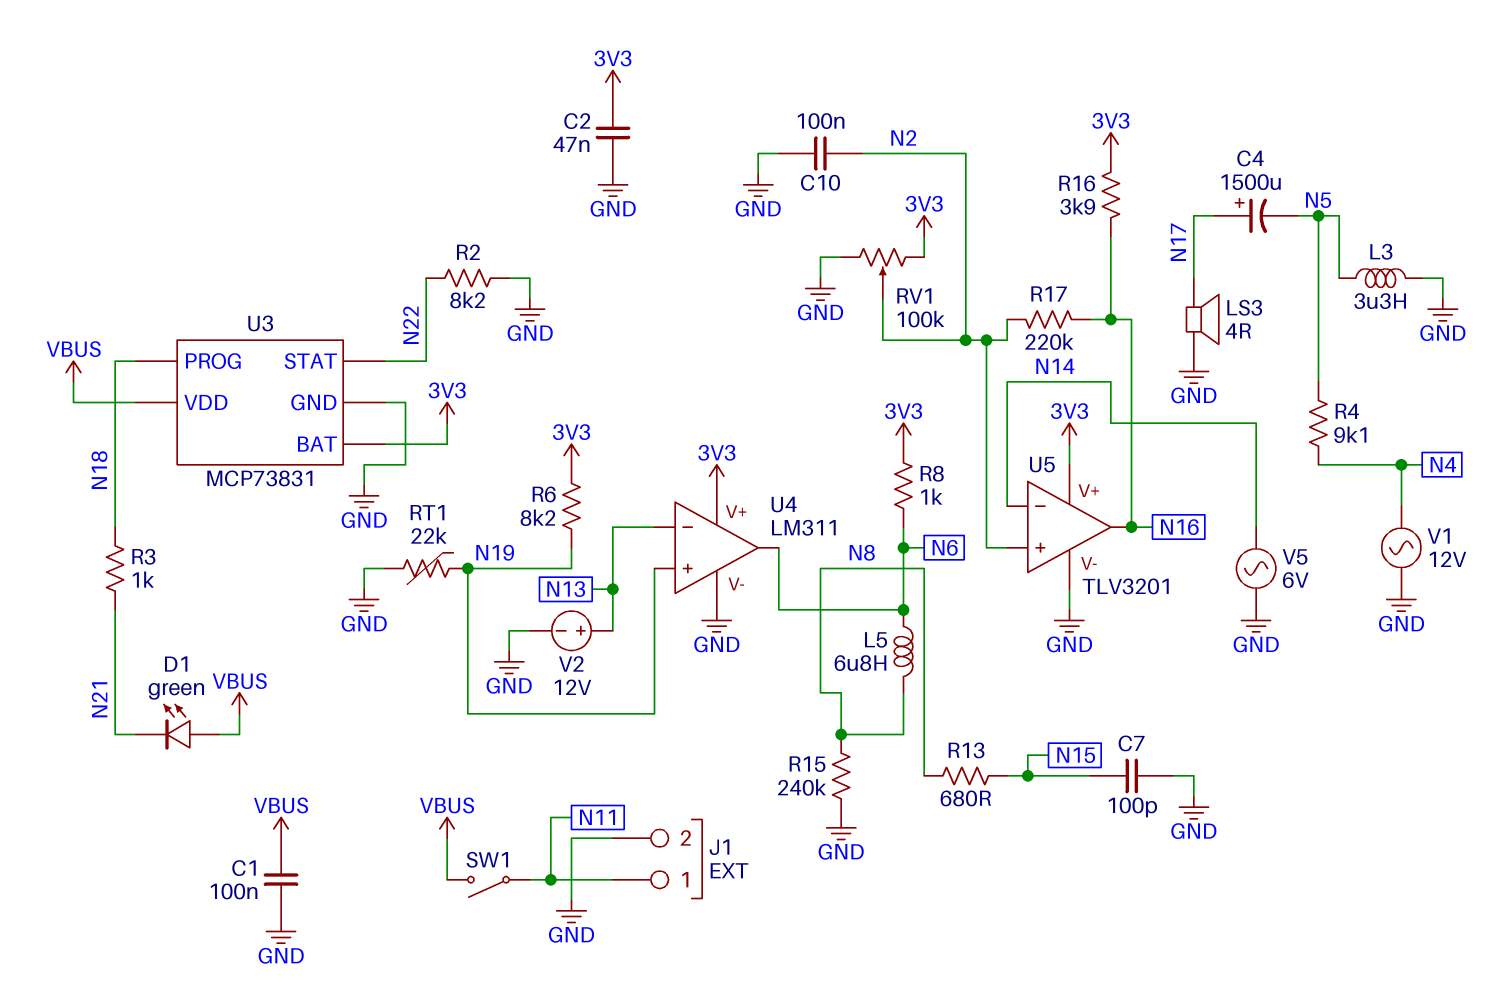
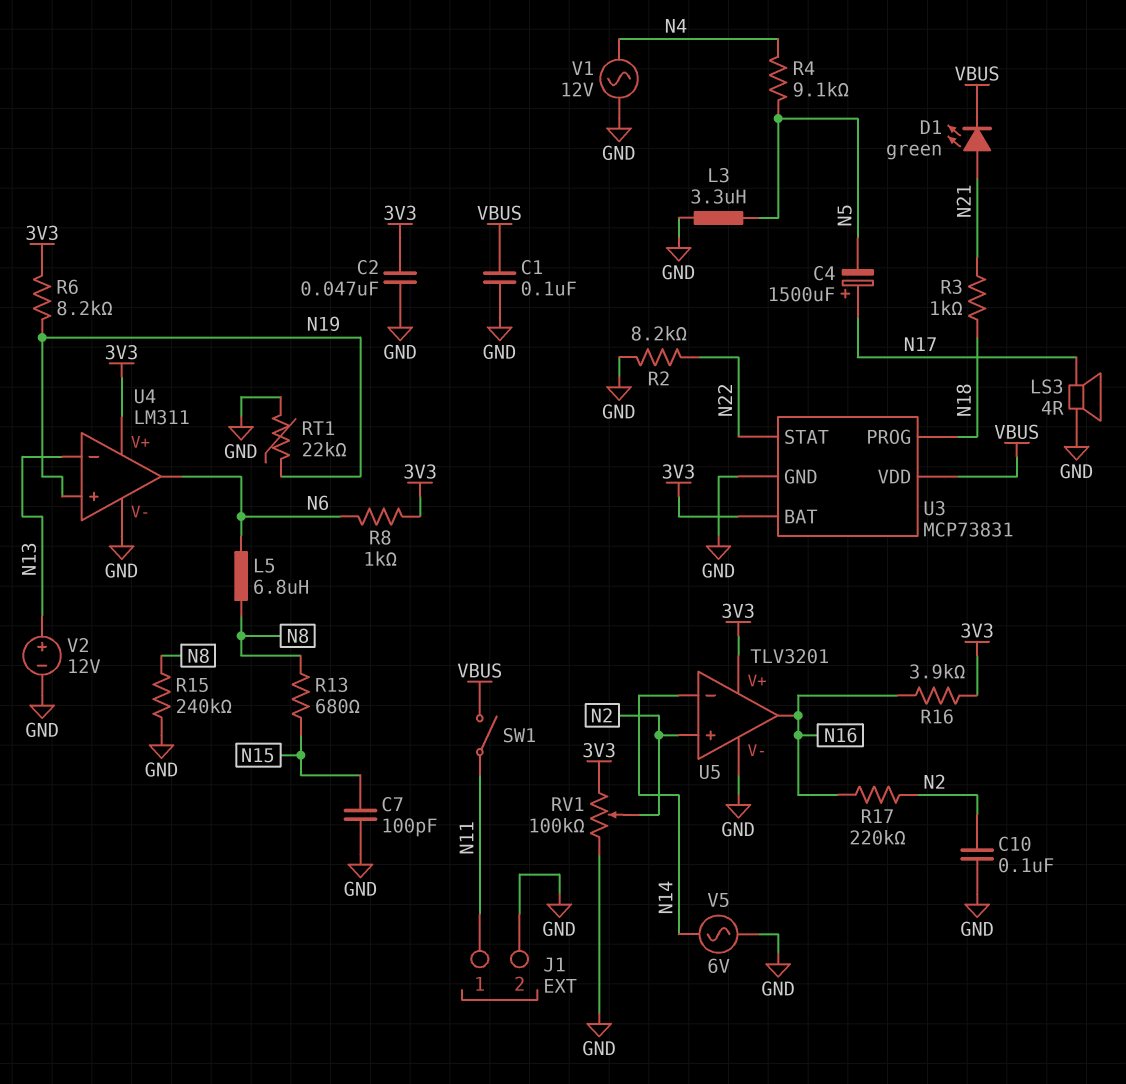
D1: LED green (A VBUS, K N21) -> LED green (A N21, K VBUS)

